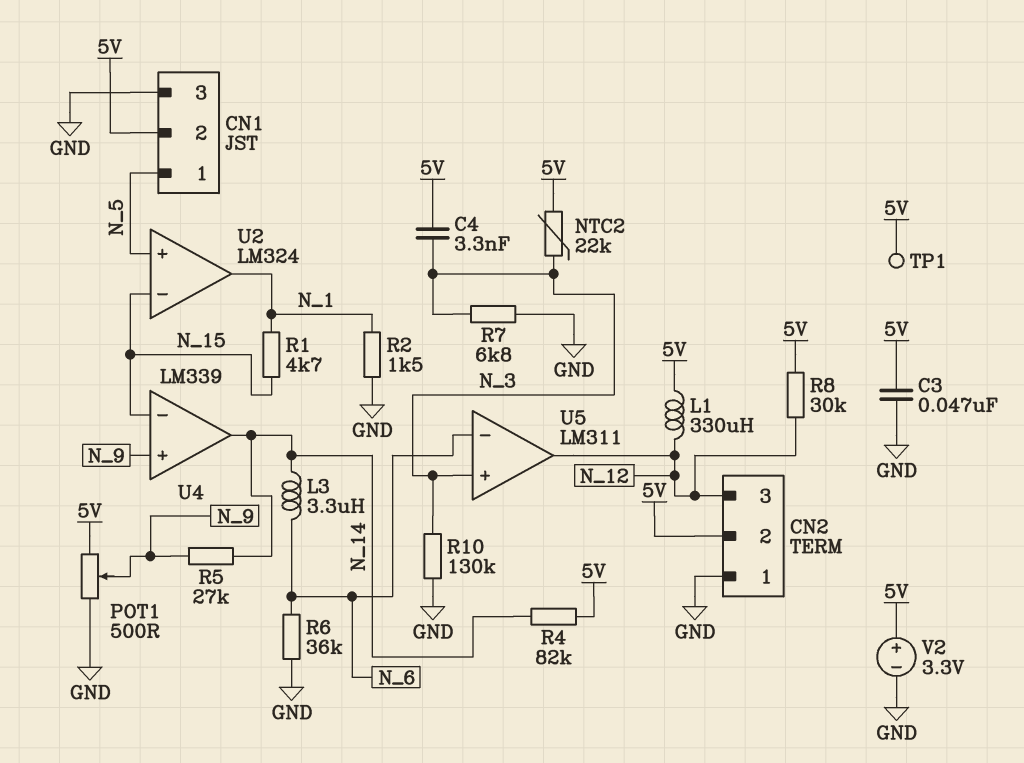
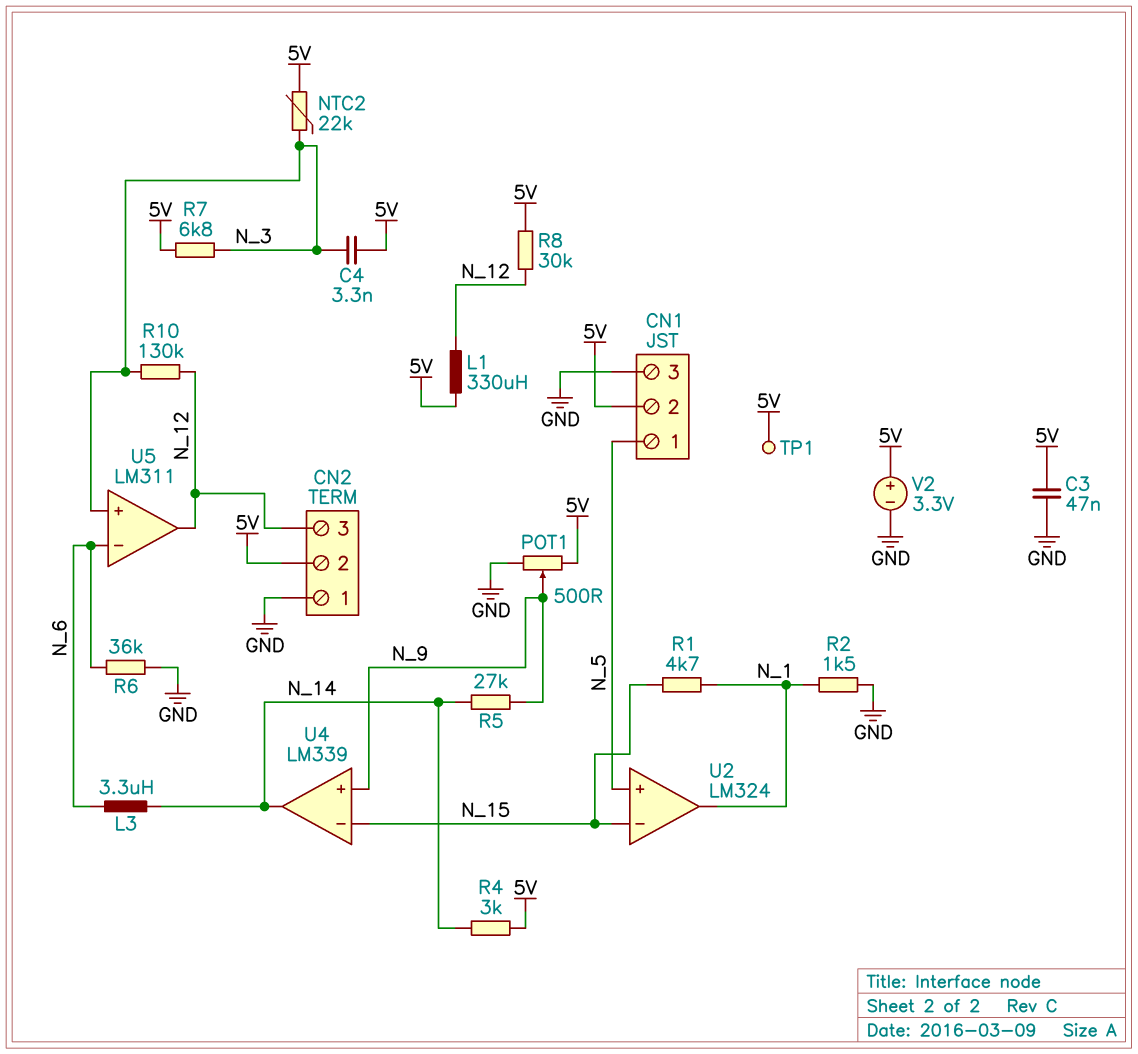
R4: 82k (5V, N_14) -> 3k (5V, N_14)
R7: 6.8k (GND, N_3) -> 6.8k (5V, N_3)
R10: 130k (GND, N_3) -> 130k (N_3, N_12)

